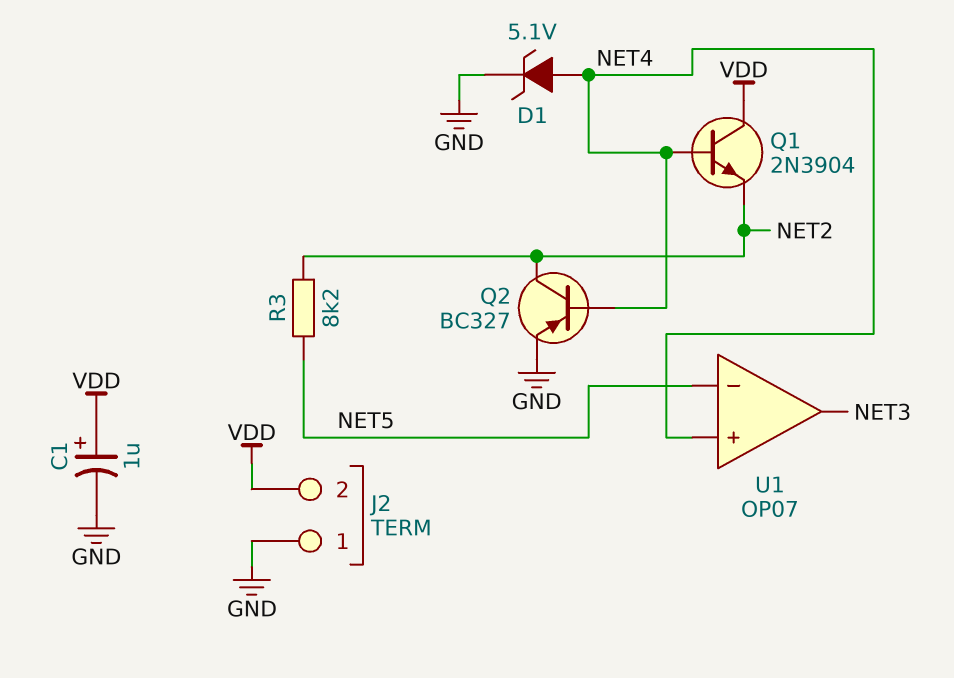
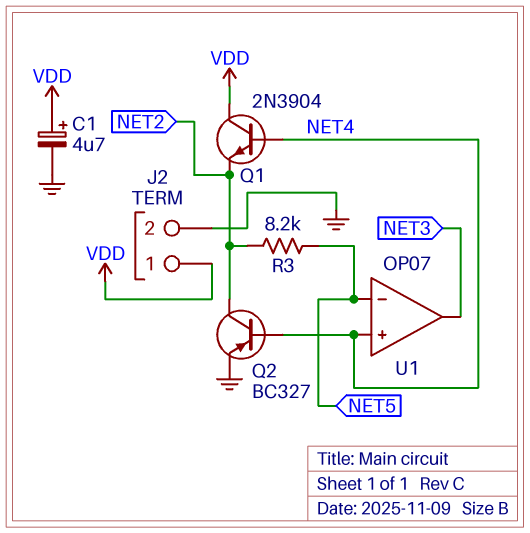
C1: 1uF (plus VDD, minus GND) -> 4.7uF (plus VDD, minus GND)
D1: zener 5.1V (A NET4, K GND) -> none
J2 pin 1: GND -> VDD
J2 pin 2: VDD -> GND

